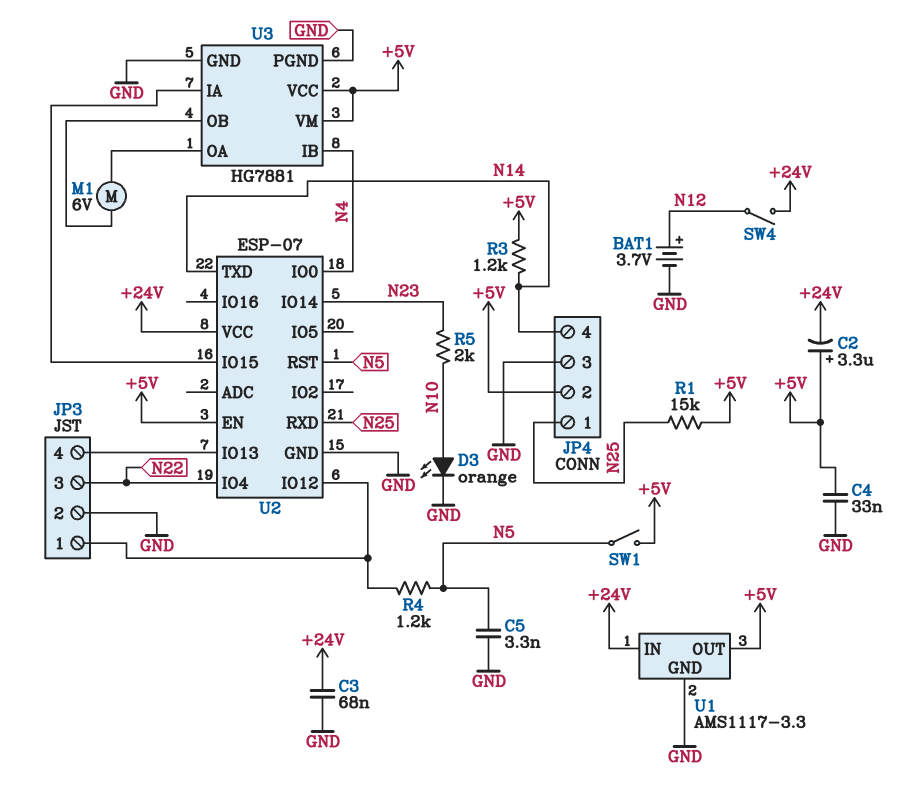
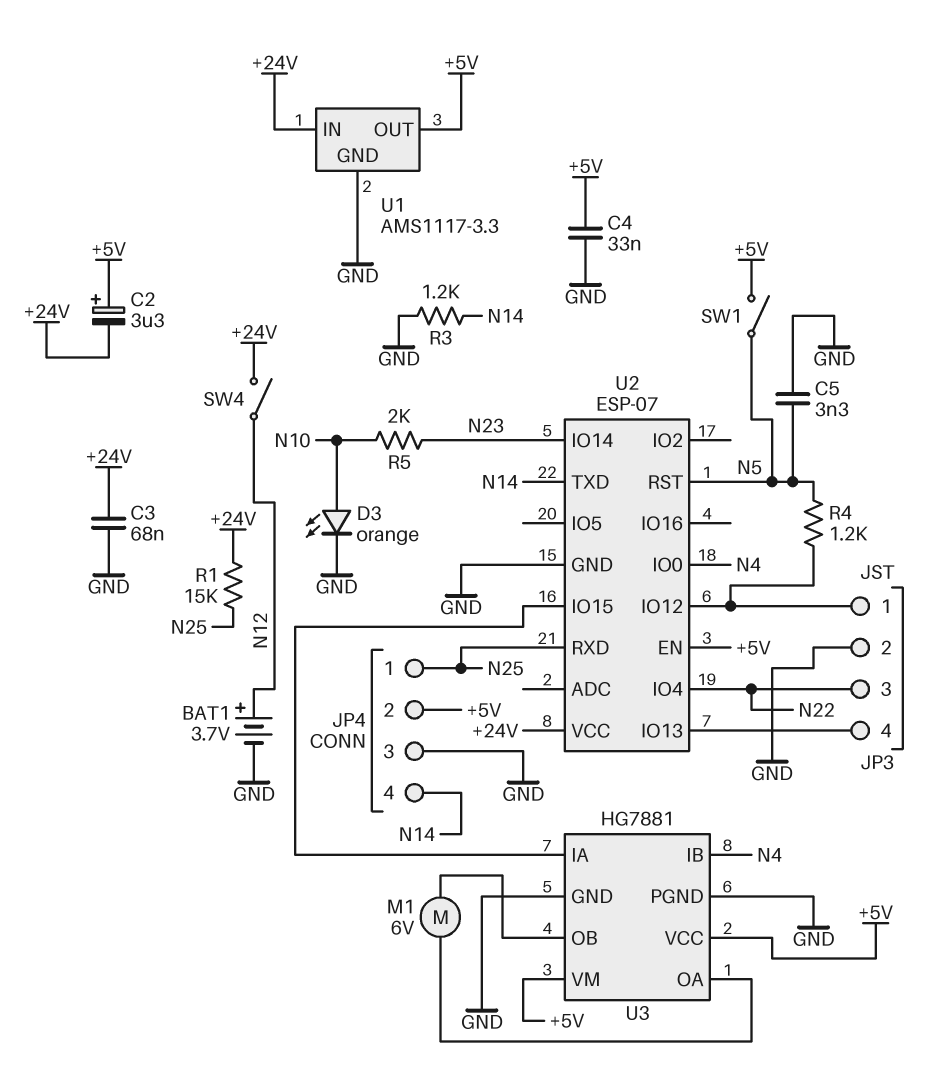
R1: 15k (+5V, N25) -> 15k (+24V, N25)
R3: 1.2k (+5V, N14) -> 1.2k (GND, N14)

